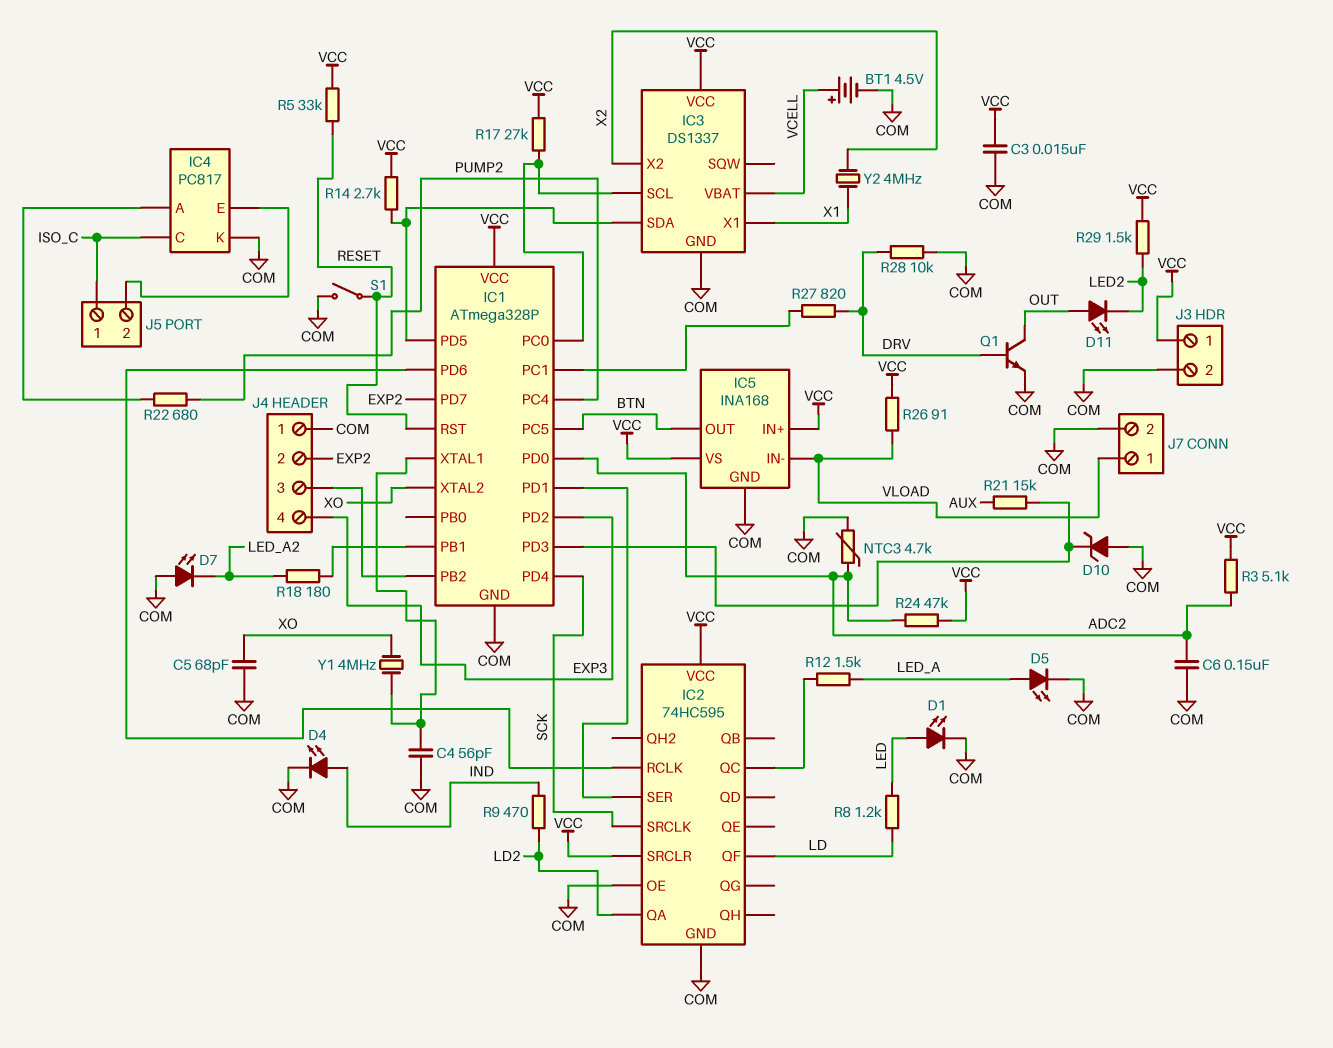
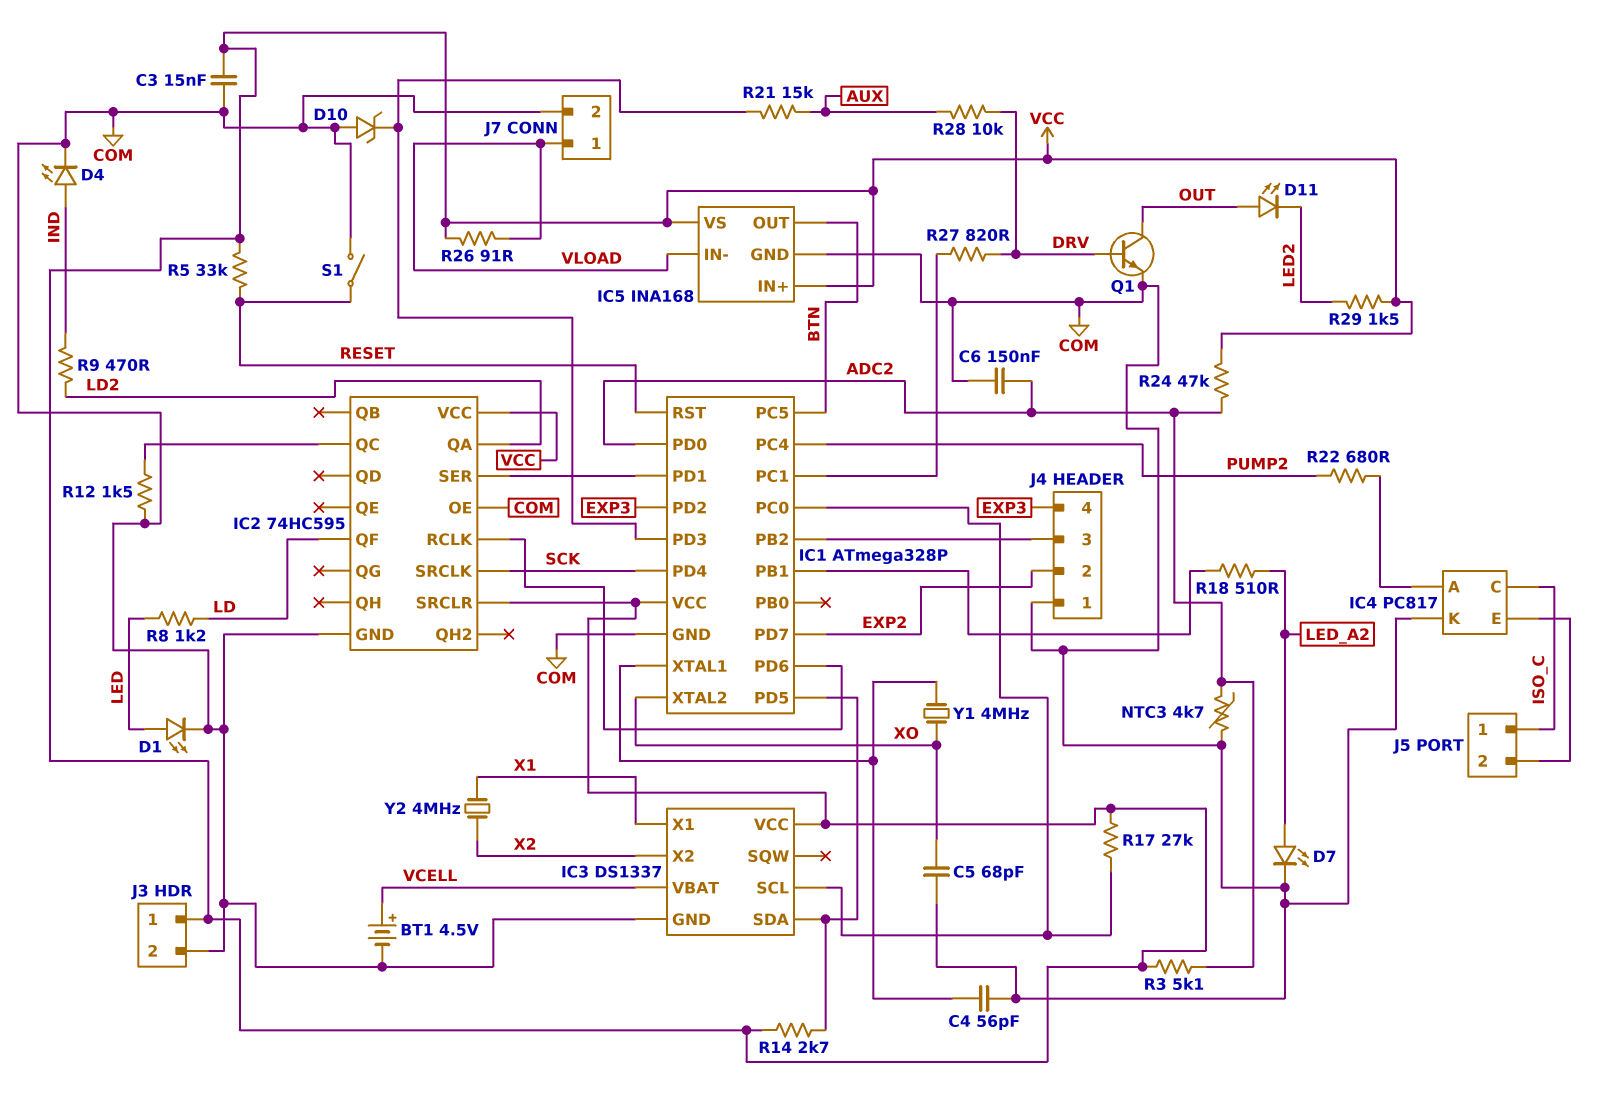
D5: LED (A LED_A, K COM) -> none
D7: LED (A COM, K LED_A2) -> LED (A LED_A2, K COM)
R12: 1.5k (IC2/QC, LED_A) -> 1.5k (COM, IC2/QC)
R18: 180 (IC1/PB1, LED_A2) -> 510 (IC1/PB1, LED_A2)
R28: 10k (COM, DRV) -> 10k (AUX, DRV)

